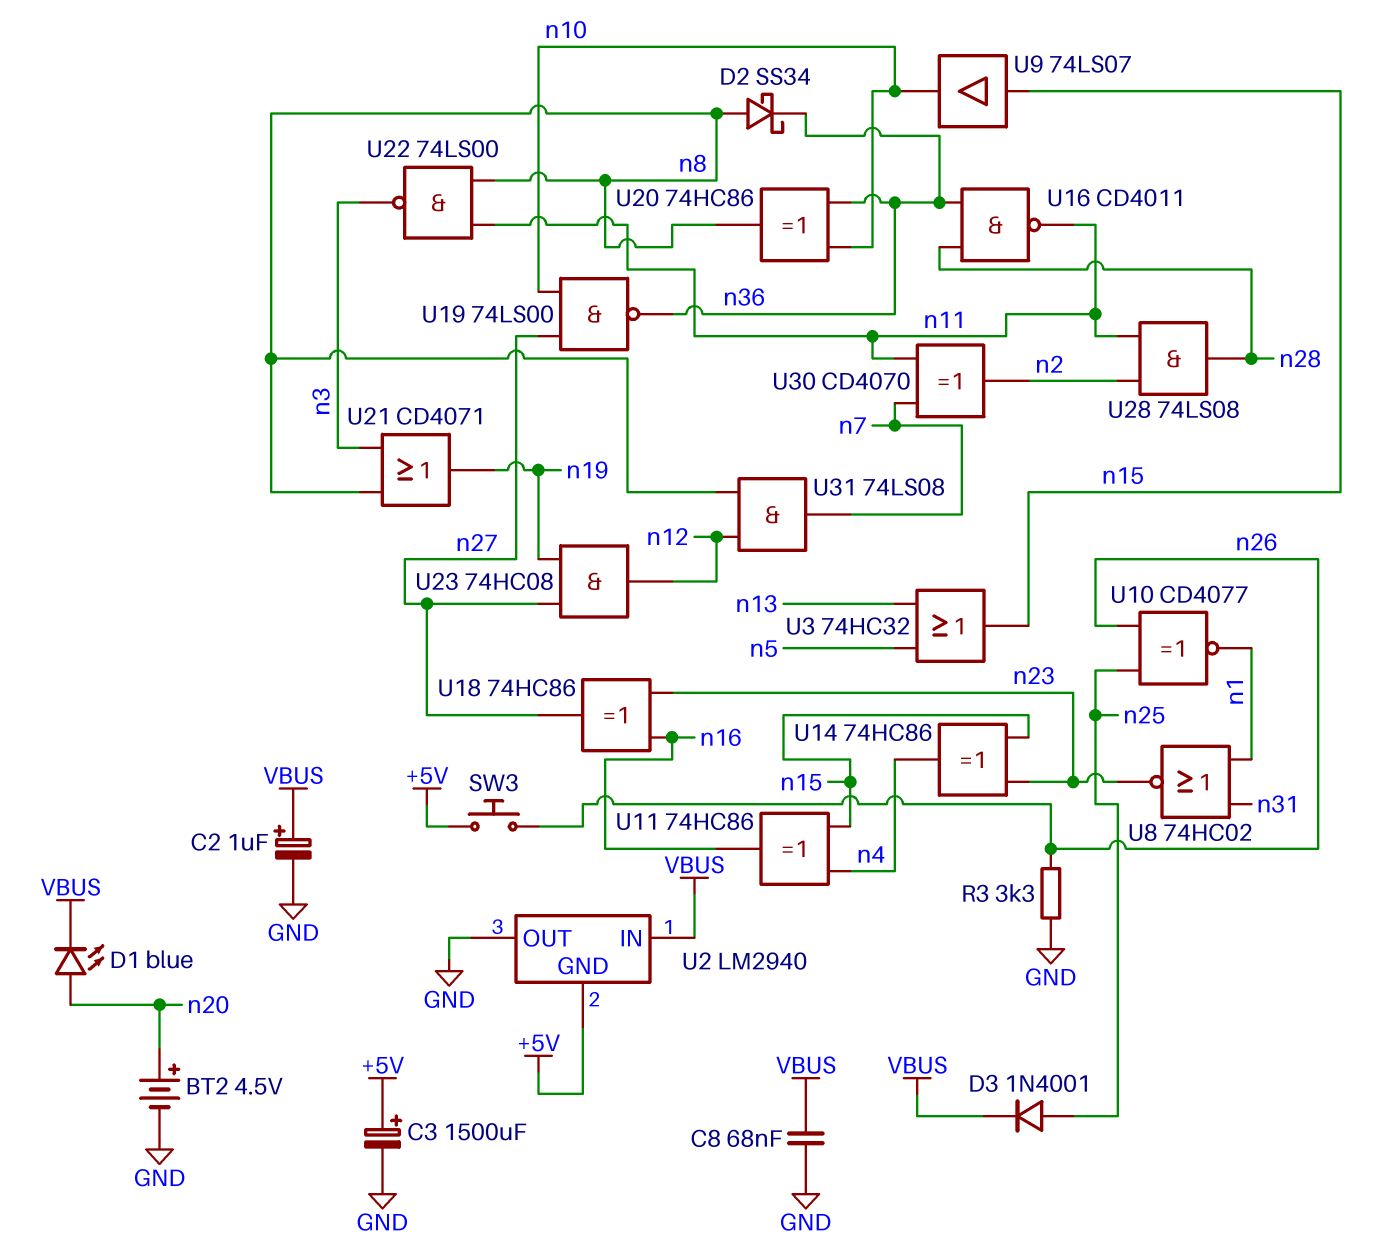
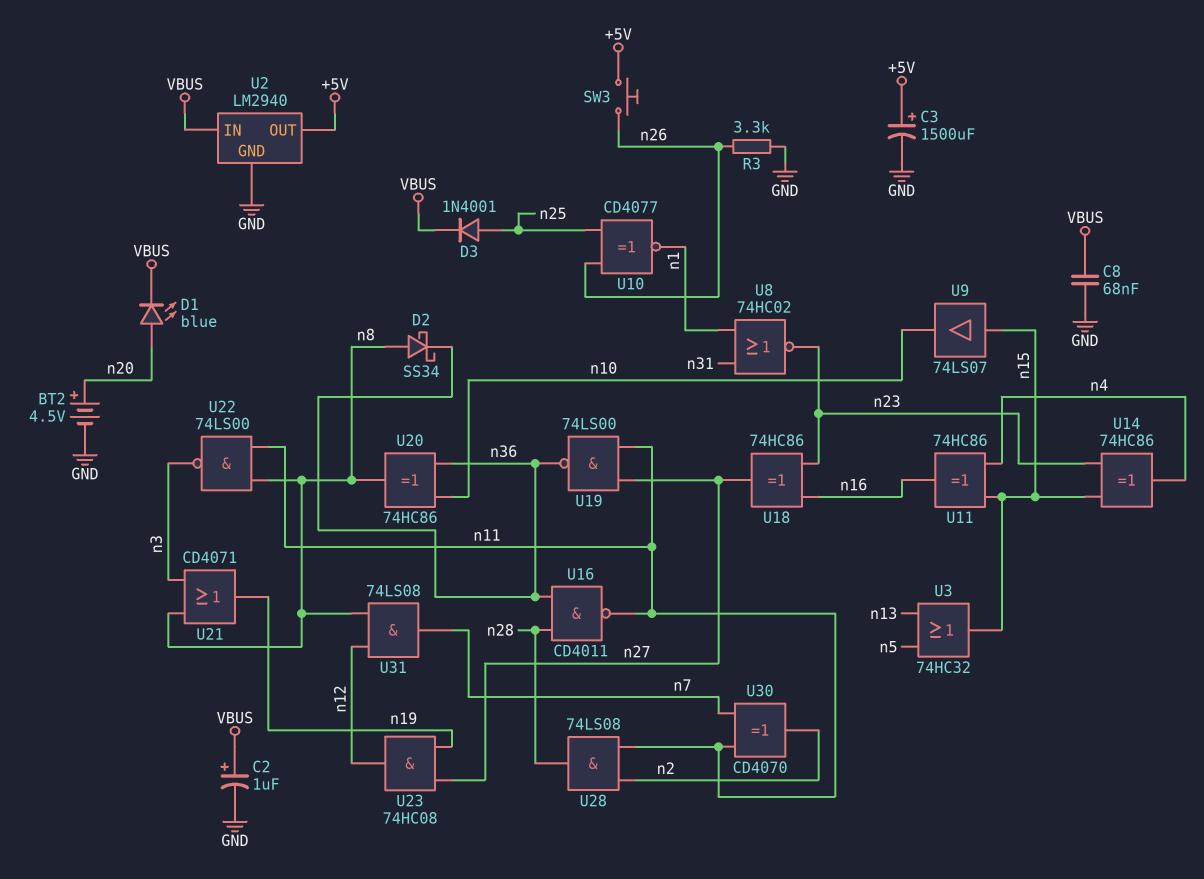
U2 pin GND: +5V -> GND
U2 pin OUT: GND -> +5V
U19: NAND 74LS00 (in n10, in n27, out n36) -> NAND 74LS00 (in n11, in n27, out n36)

